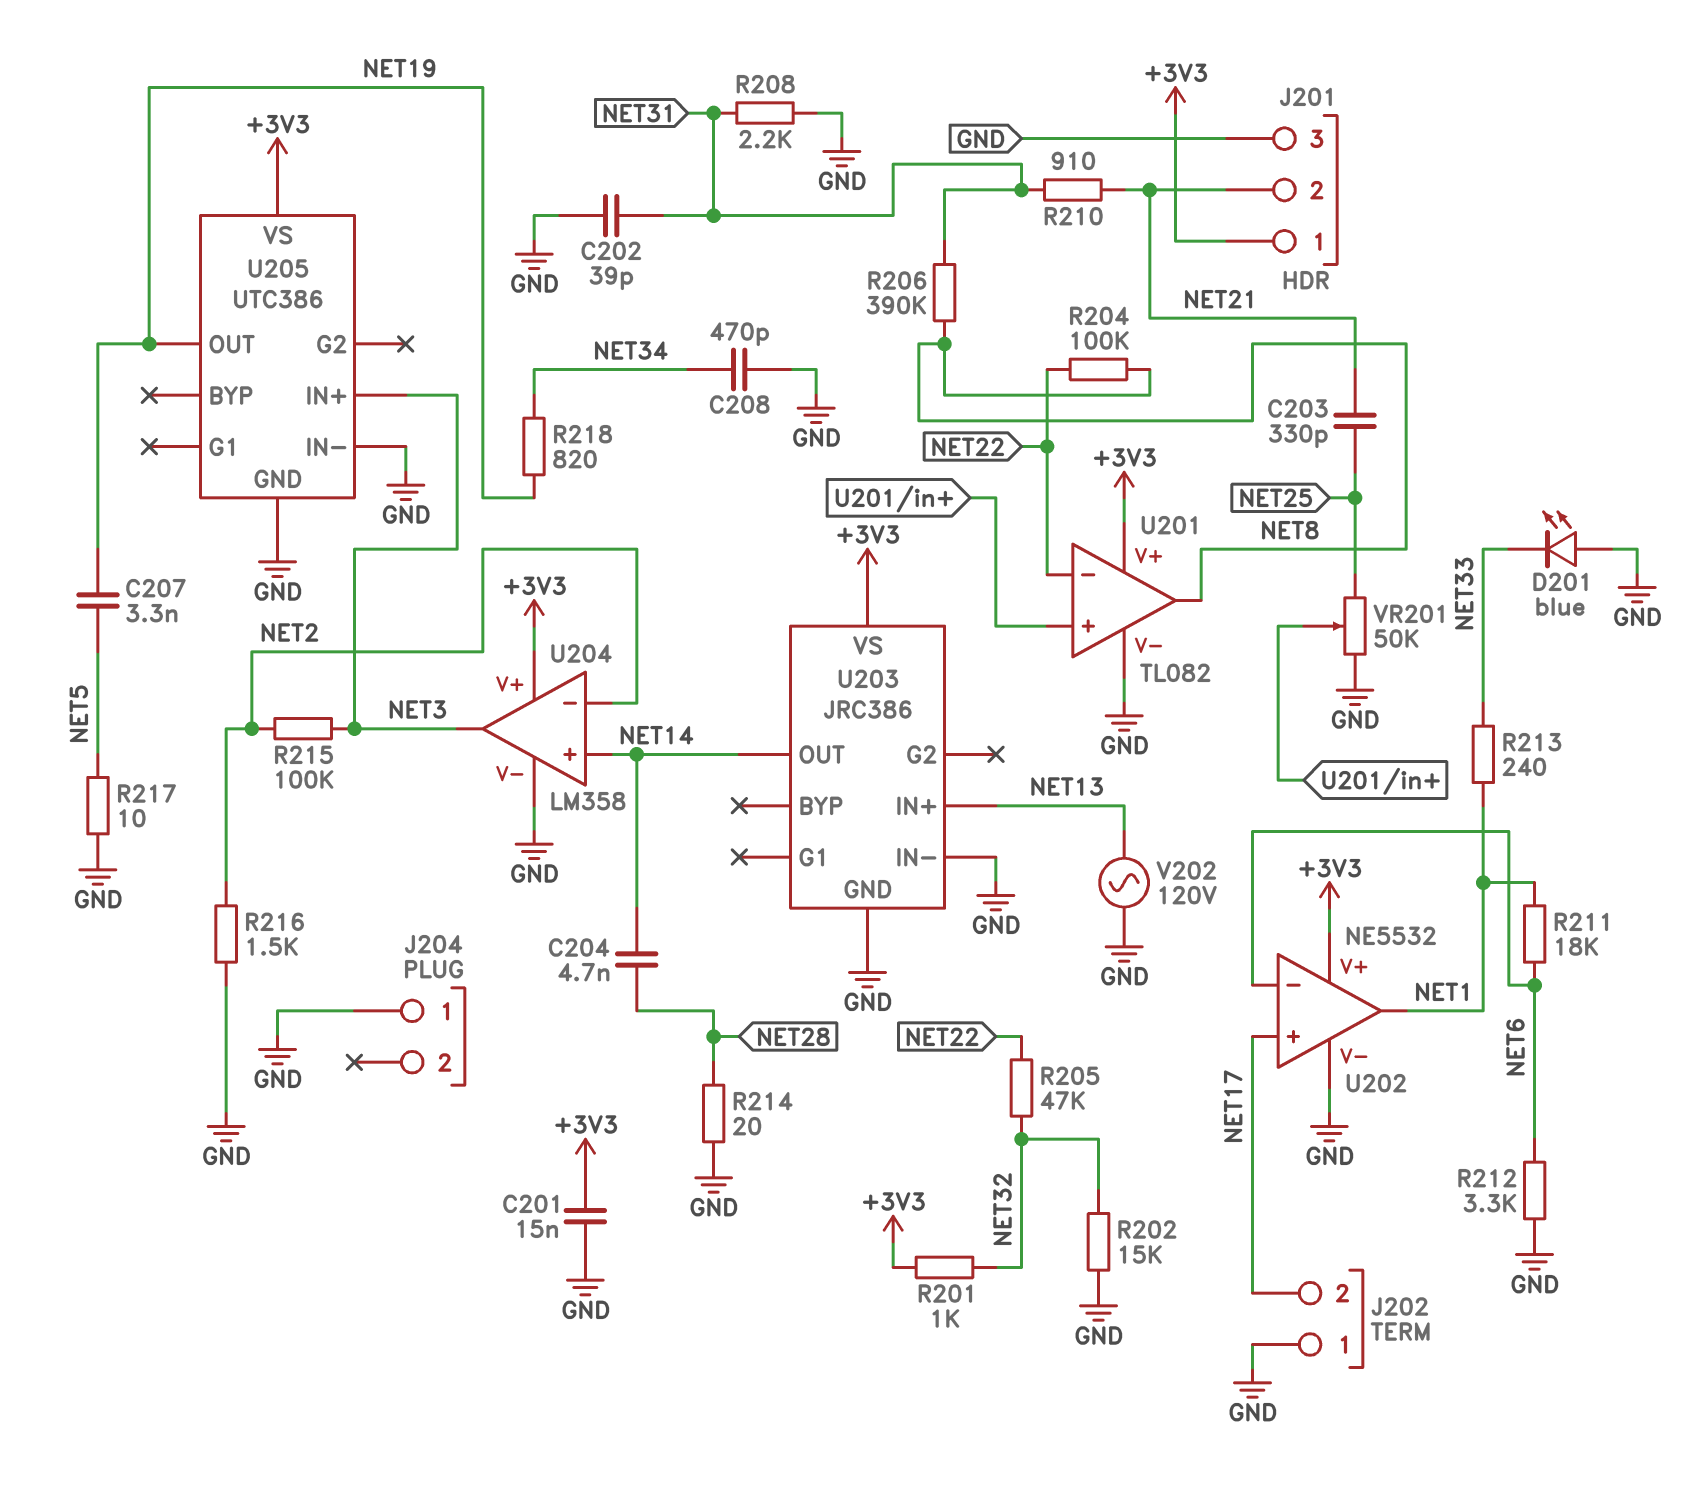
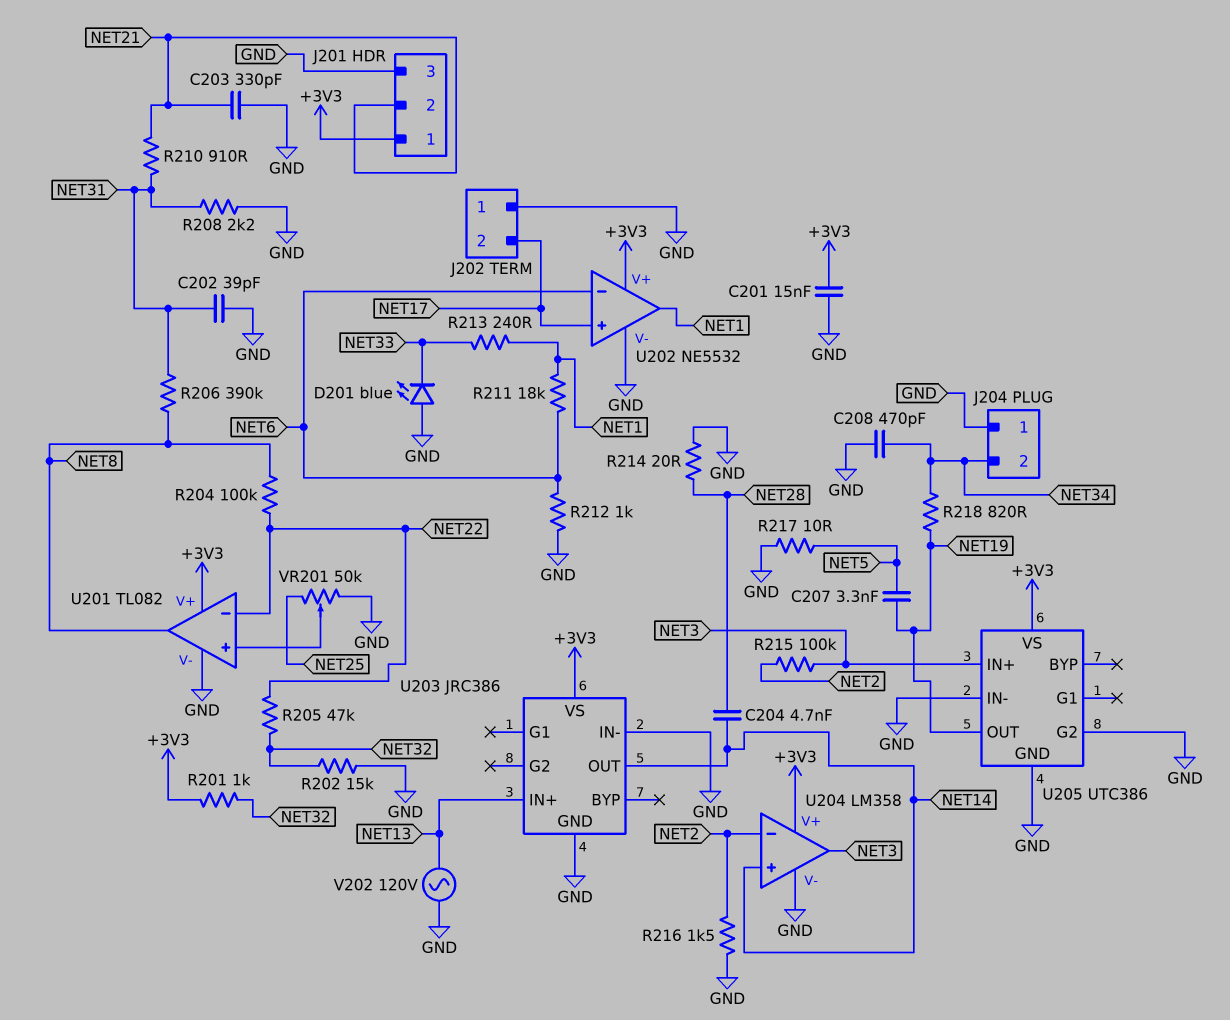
C203: 330pF (NET21, NET25) -> 330pF (GND, NET21)
J204 pin 2: none -> NET34
R212: 3.3k (GND, NET6) -> 1k (GND, NET6)
U205 pin G2: none -> GND

